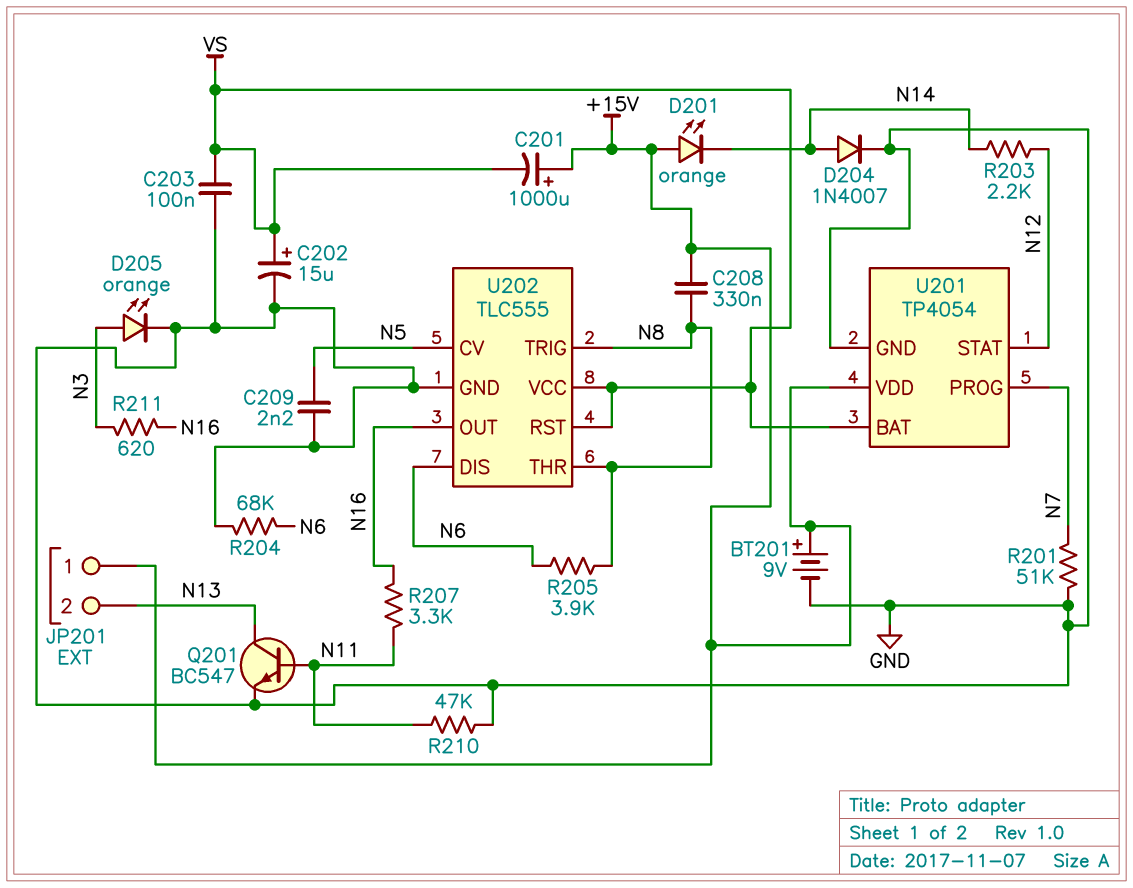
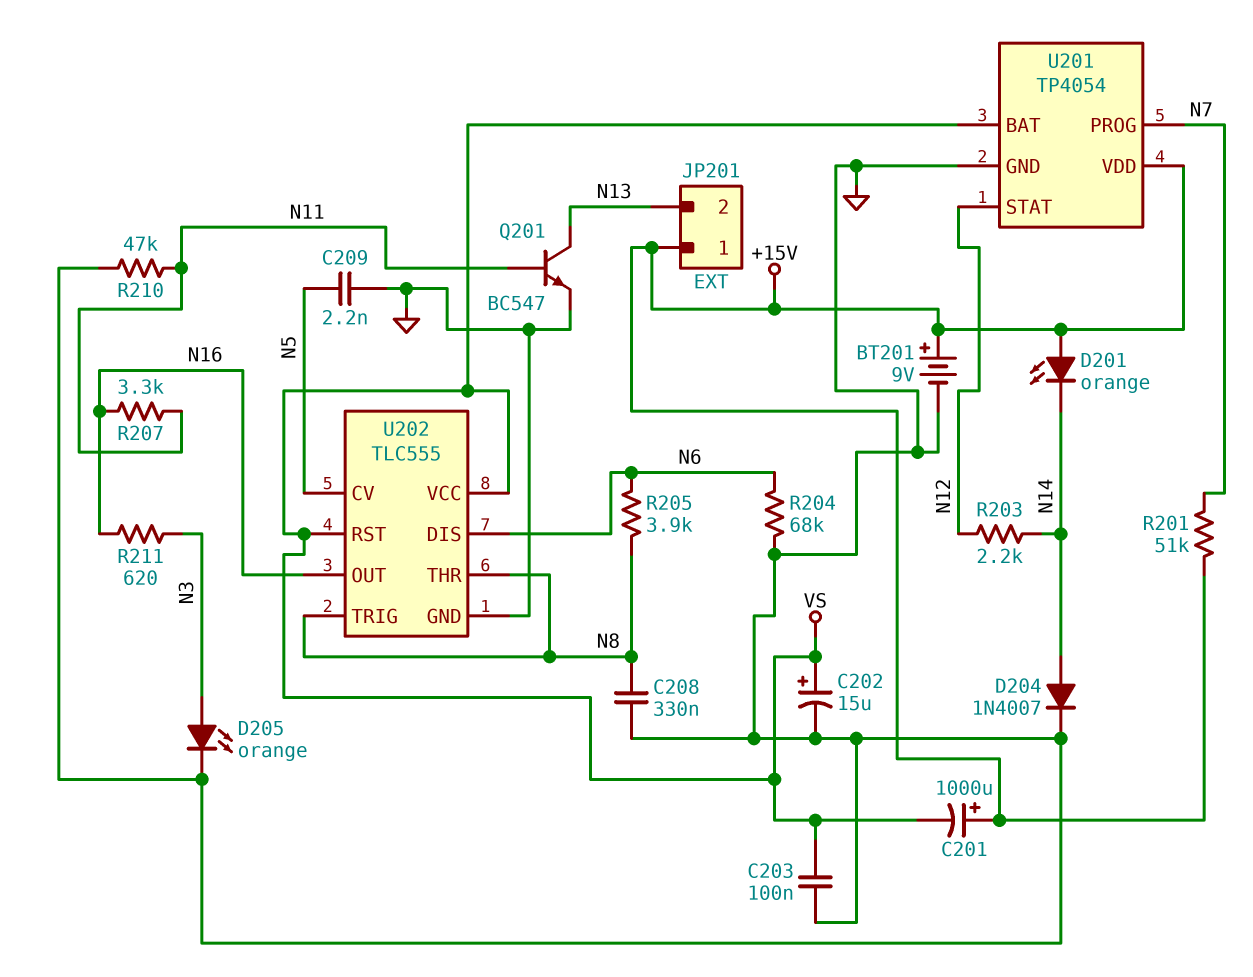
C208: 330nF (+15V, N8) -> 330nF (GND, N8)
R201: 51k (GND, N7) -> 51k (+15V, N7)

